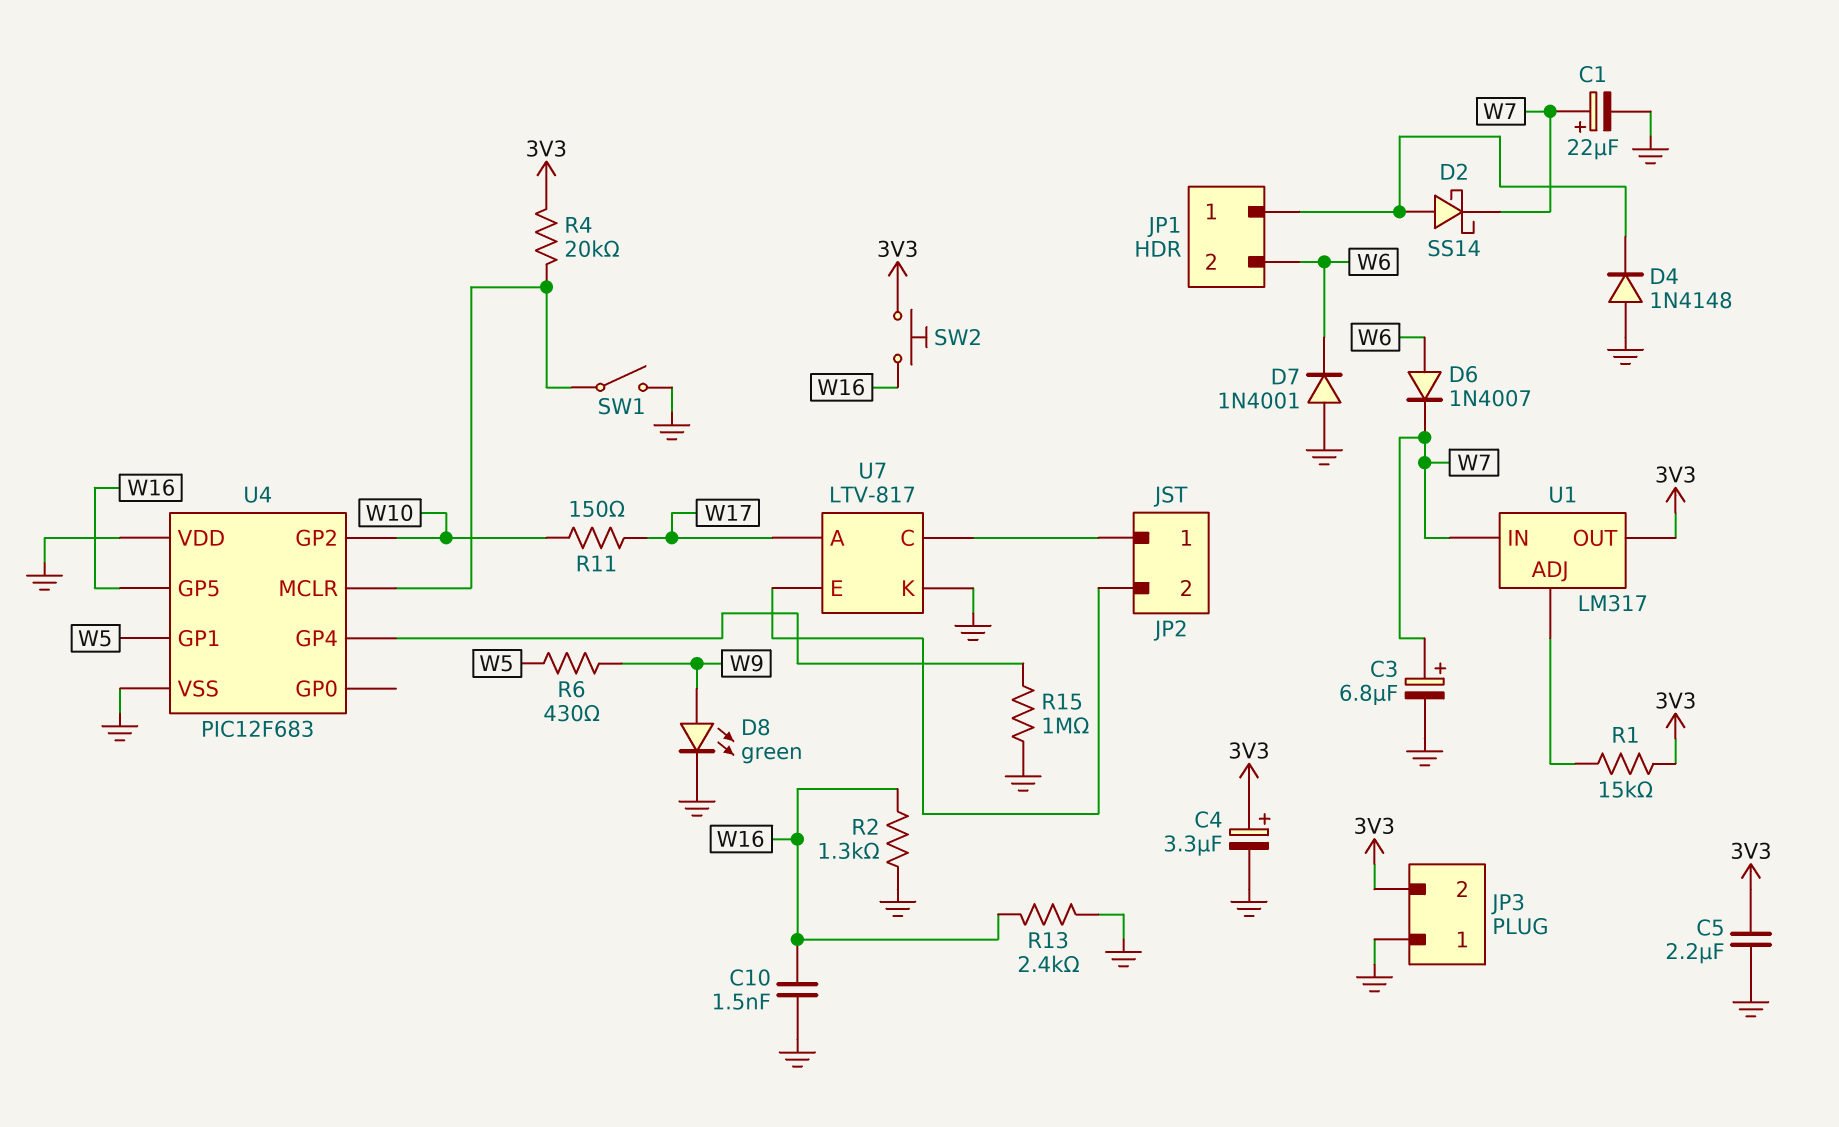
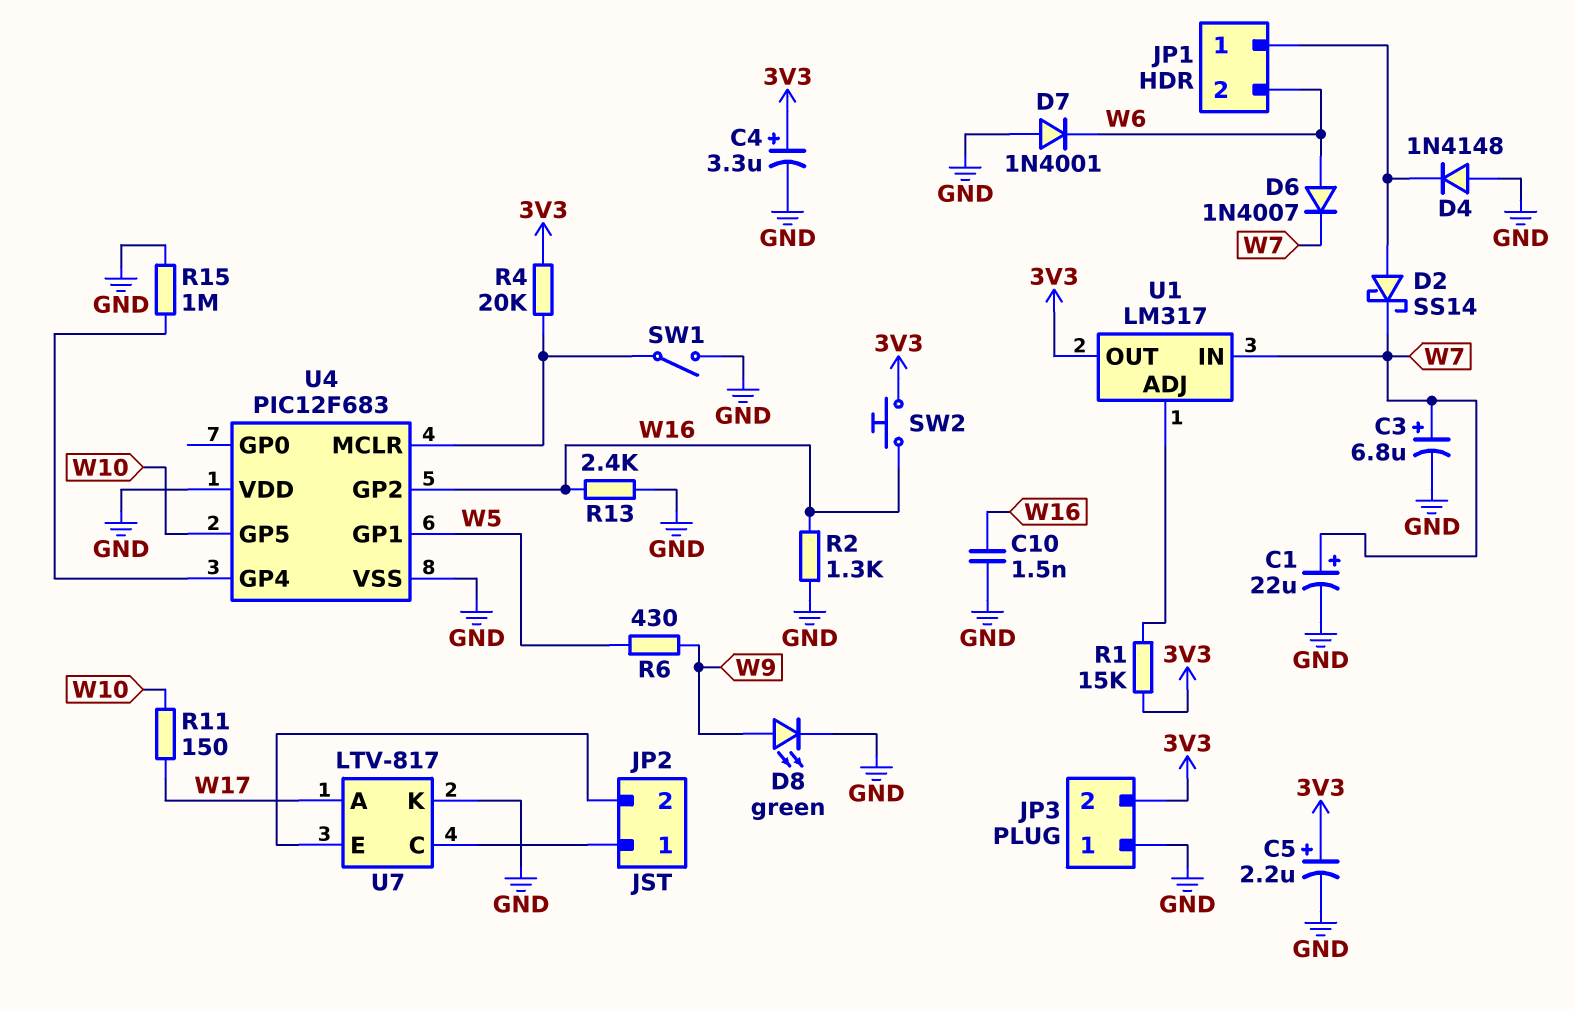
C5: 2.2uF (3V3, GND) -> 2.2uF (plus 3V3, minus GND)
U4 pin GP2: W10 -> W16
U4 pin GP5: W16 -> W10

